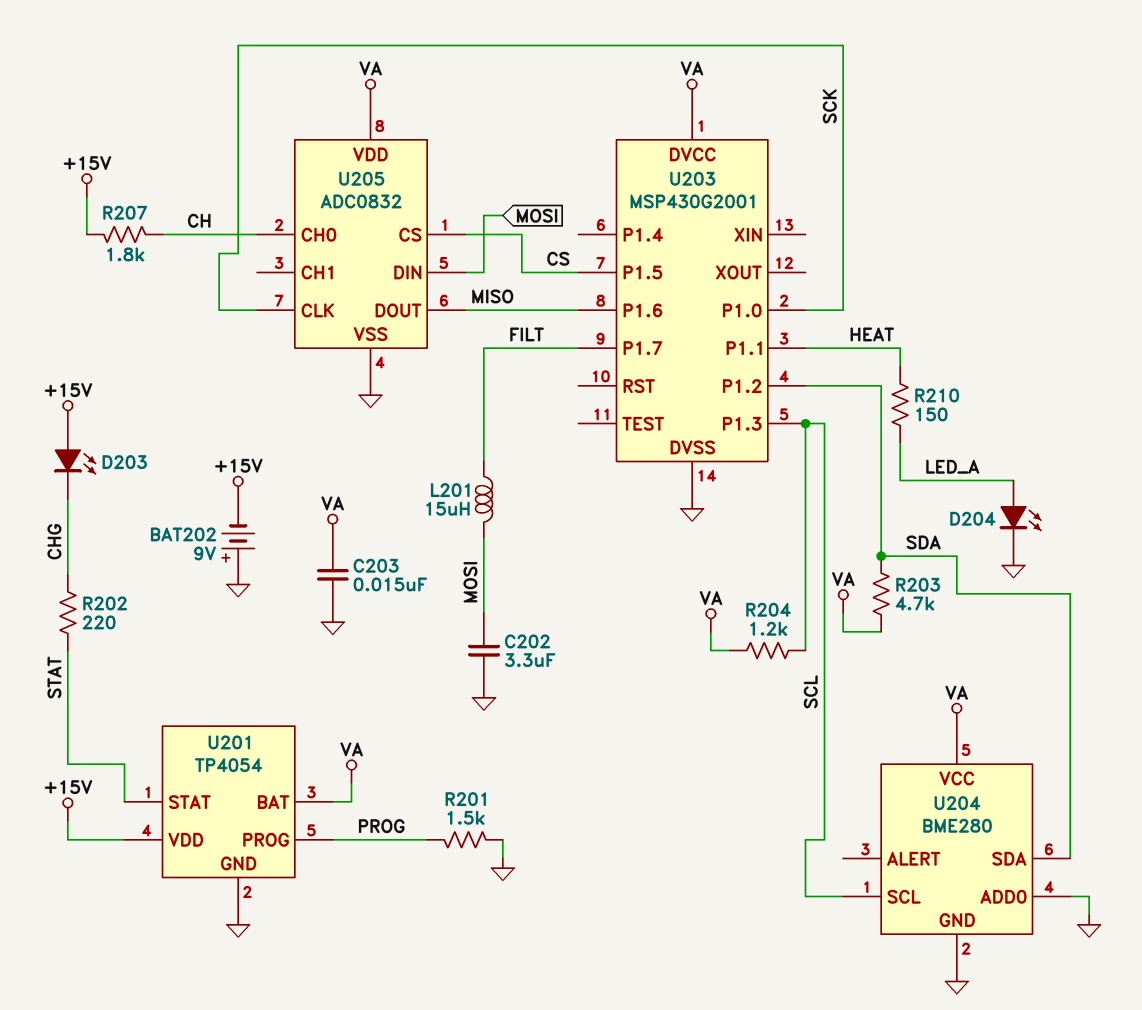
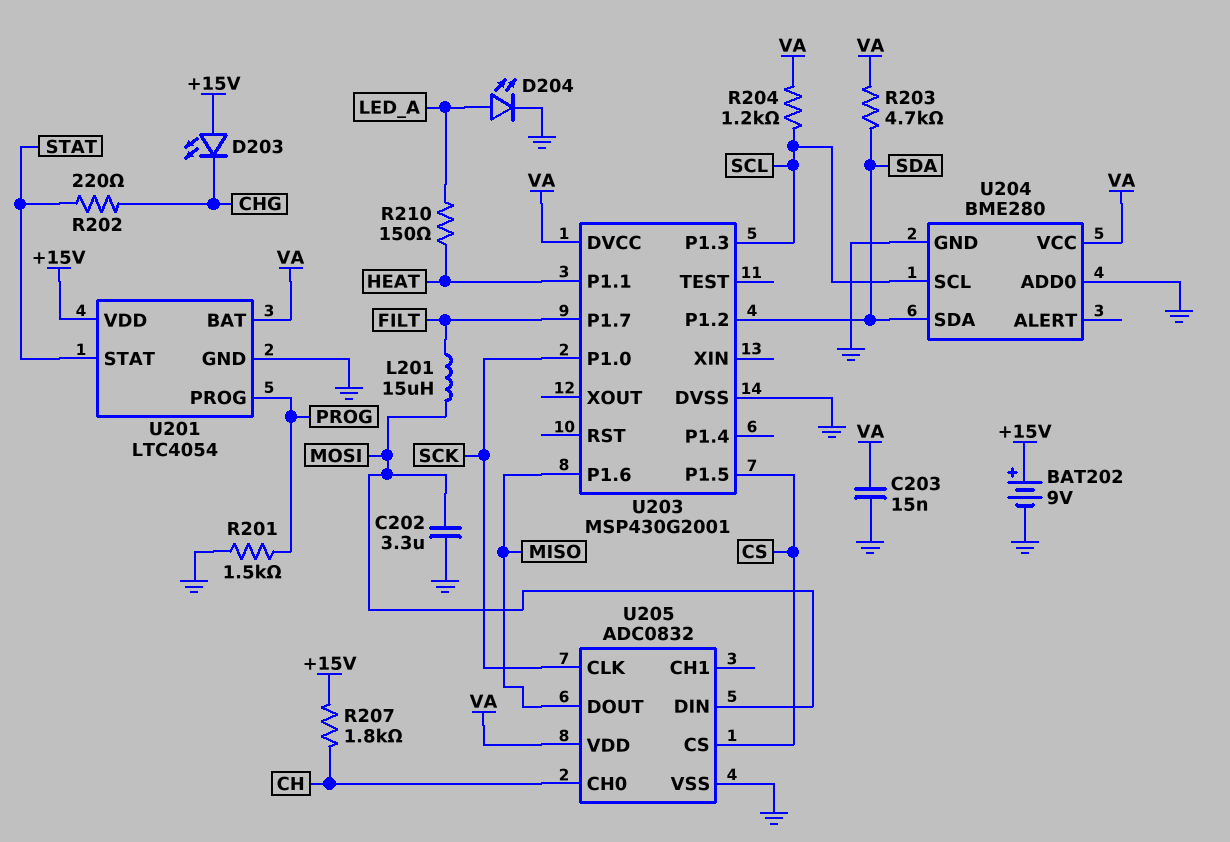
BAT202: 9V (plus GND, minus +15V) -> 9V (plus +15V, minus GND)
U201: TP4054 -> LTC4054

